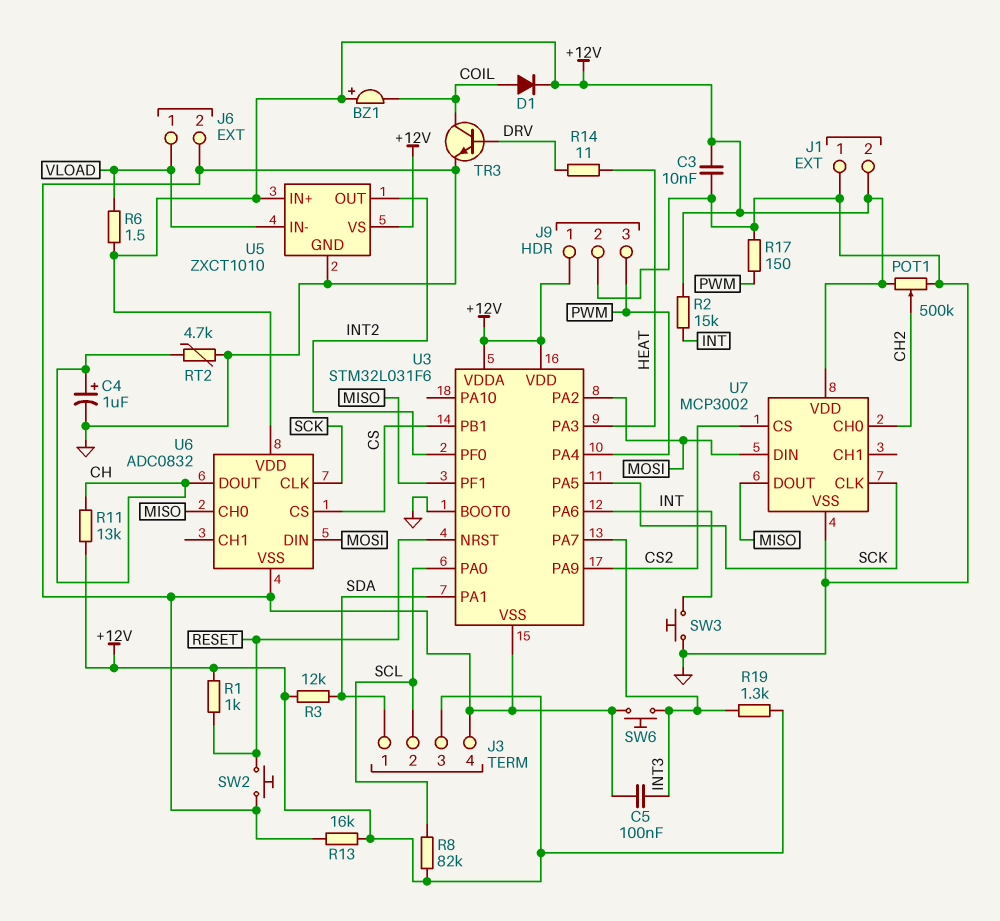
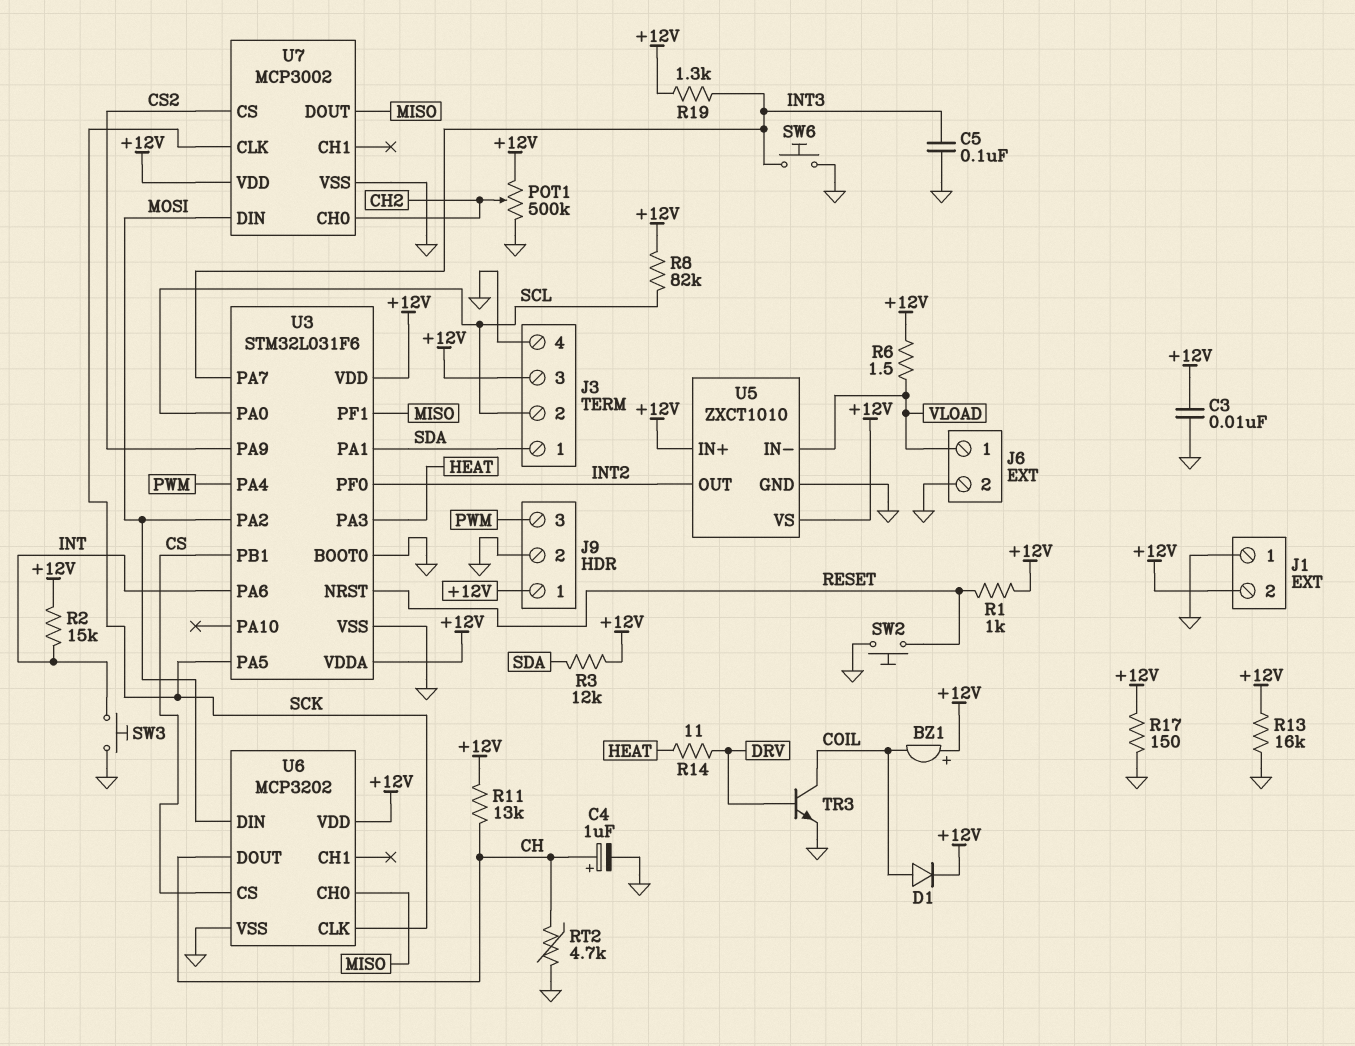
R17: 150 (GND, PWM) -> 150 (+12V, GND)
U6: ADC0832 -> MCP3202

